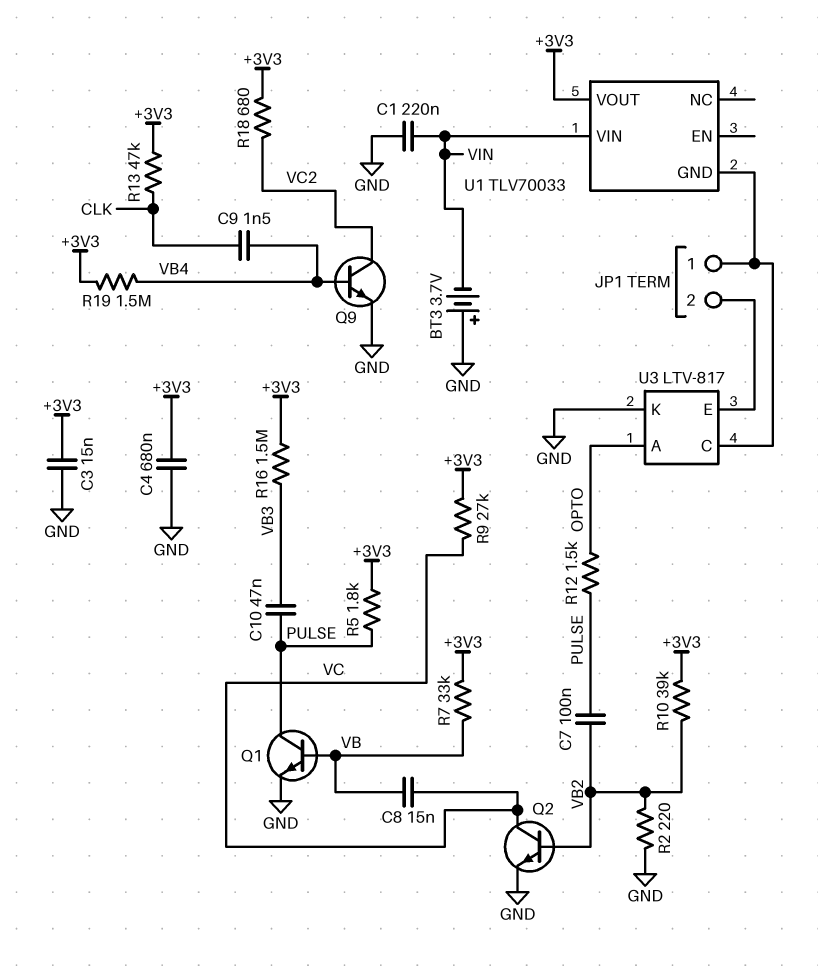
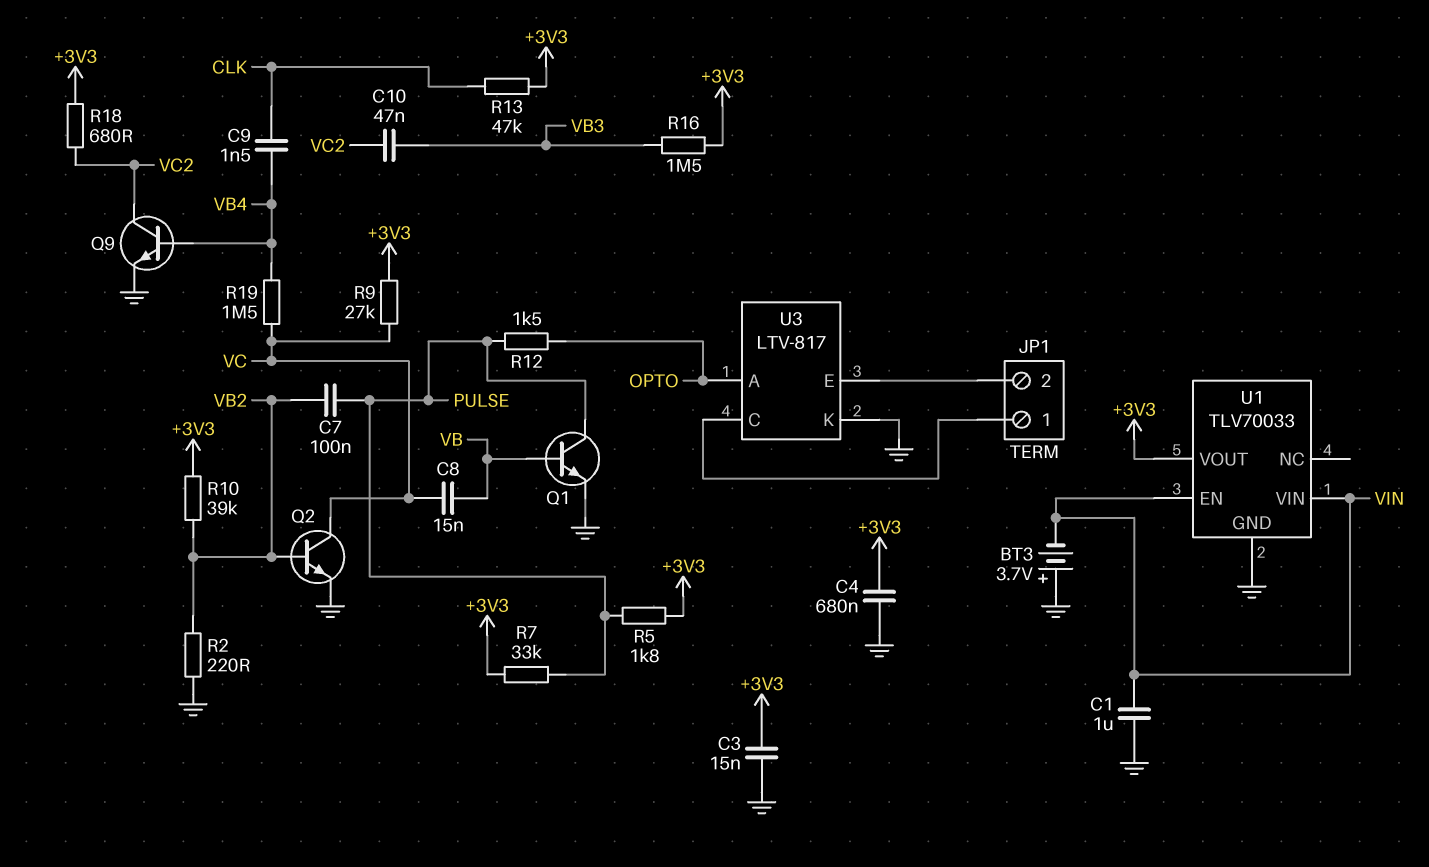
C1: 220nF (GND, VIN) -> 1uF (GND, VIN)
C10: 47nF (PULSE, VB3) -> 47nF (VB3, VC2)
R7: 33k (+3V3, VB) -> 33k (+3V3, PULSE)
R19: 1.5M (+3V3, VB4) -> 1.5M (VB4, VC)
U1 pin EN: none -> VIN
U1 pin GND: JP1/1 -> GND

